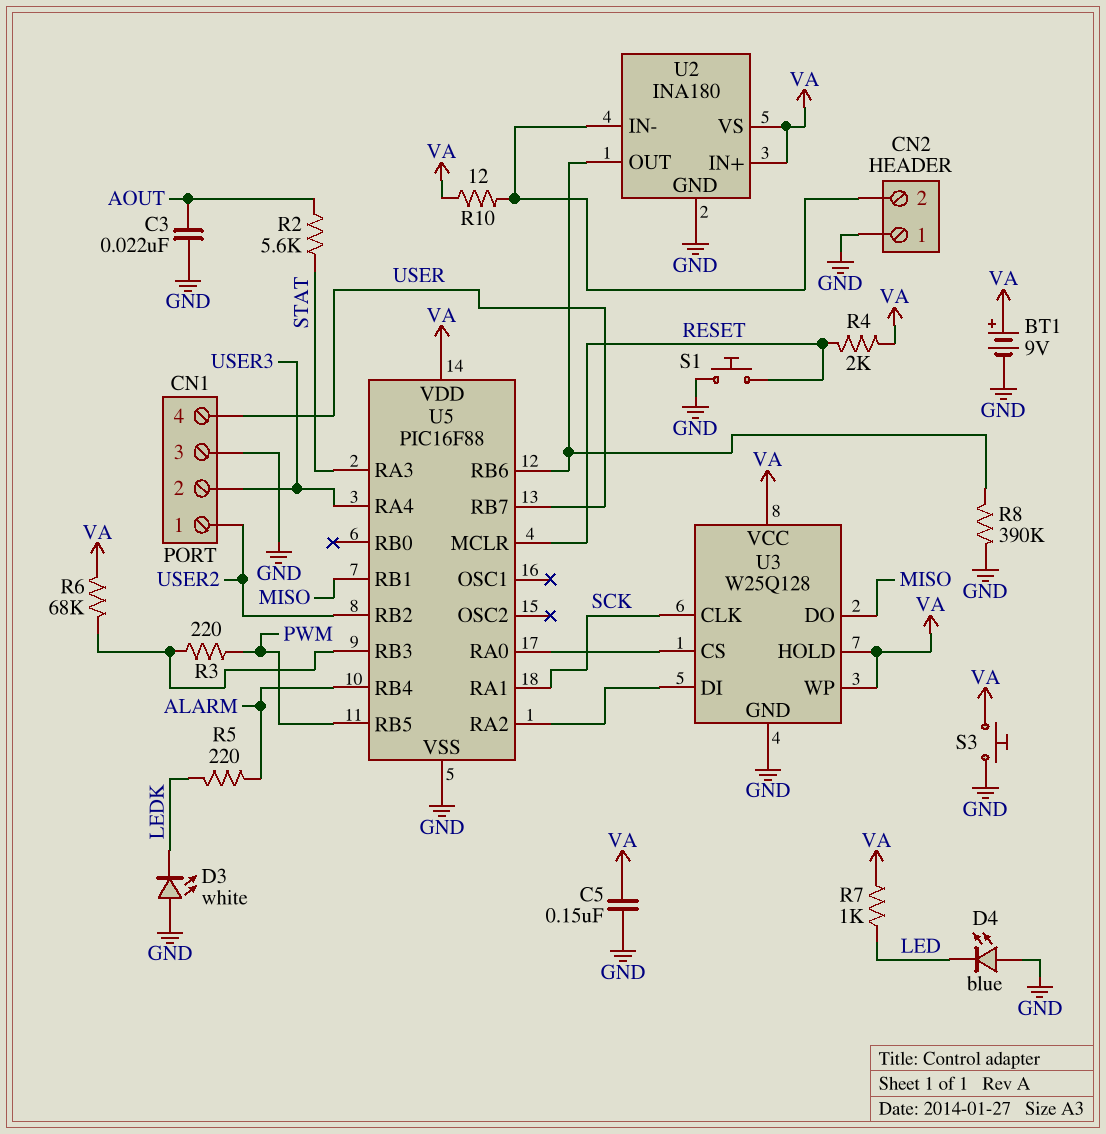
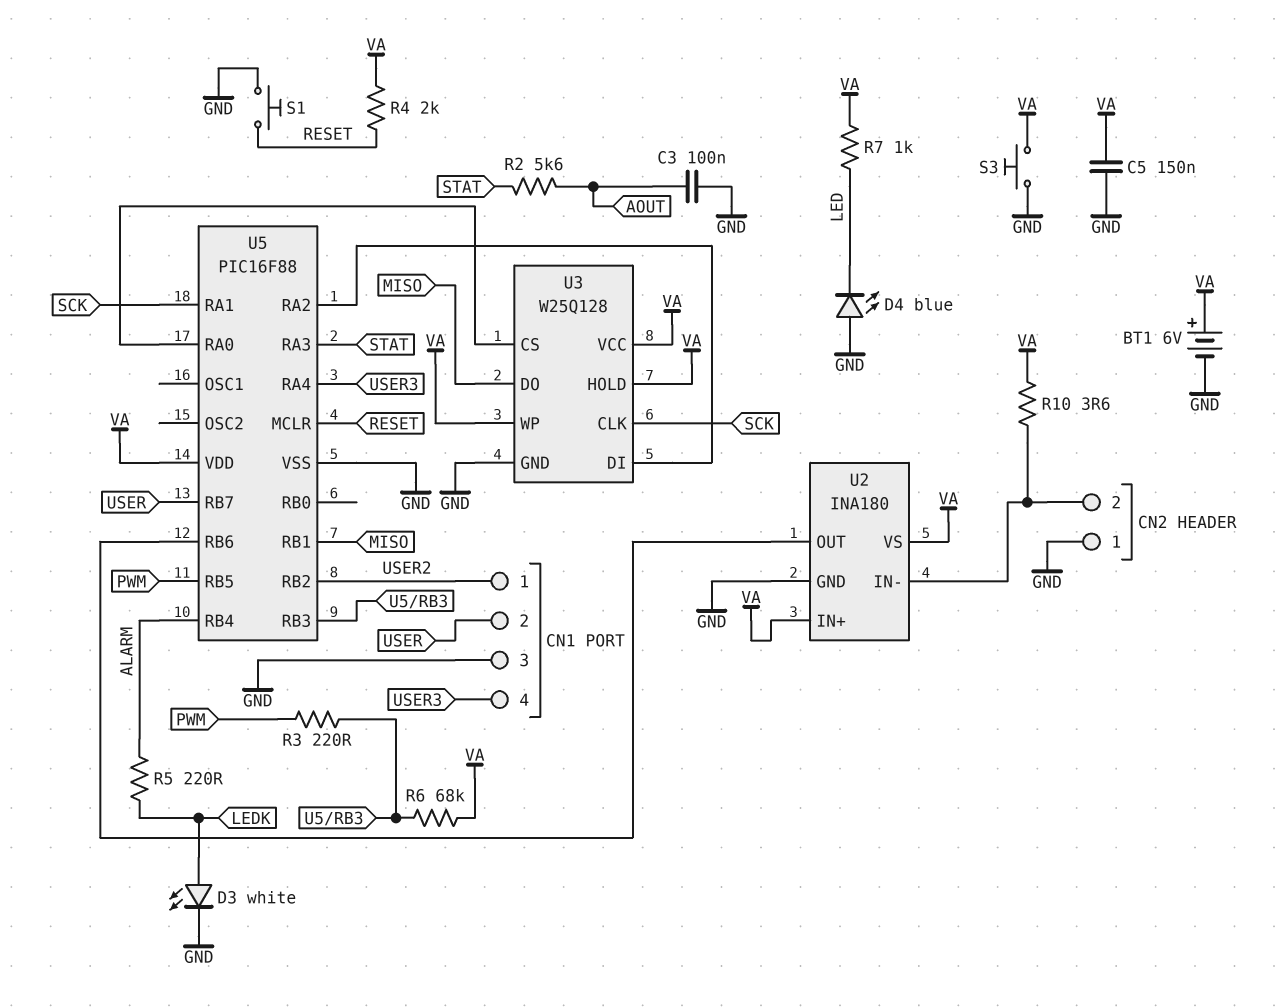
BT1: 9V (plus VA, minus GND) -> 6V (plus VA, minus GND)
C3: 22nF (AOUT, GND) -> 100nF (AOUT, GND)
CN1 pin 2: USER3 -> USER
CN1 pin 4: USER -> USER3
D3: LED white (A GND, K LEDK) -> LED white (A LEDK, K GND)
R8: 390k (GND, U2/OUT) -> none
R10: 12 (CN2/2, VA) -> 3.6 (CN2/2, VA)

